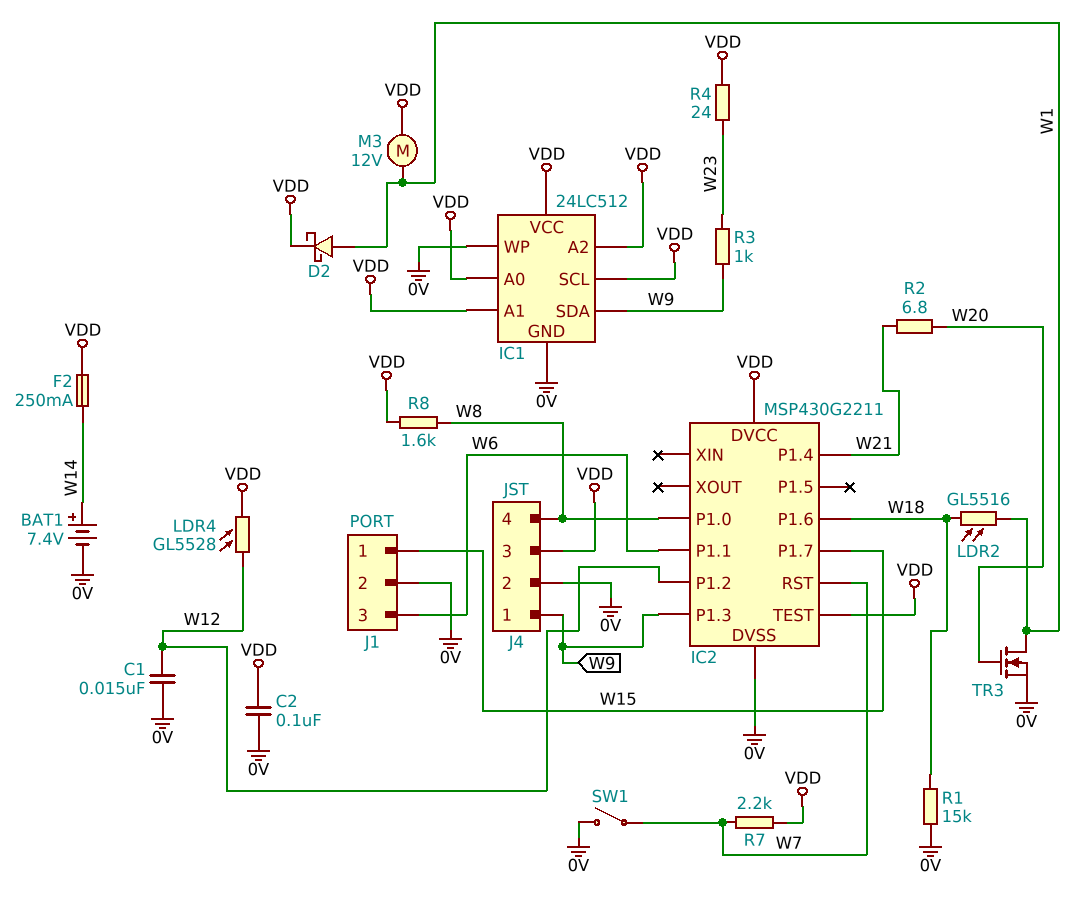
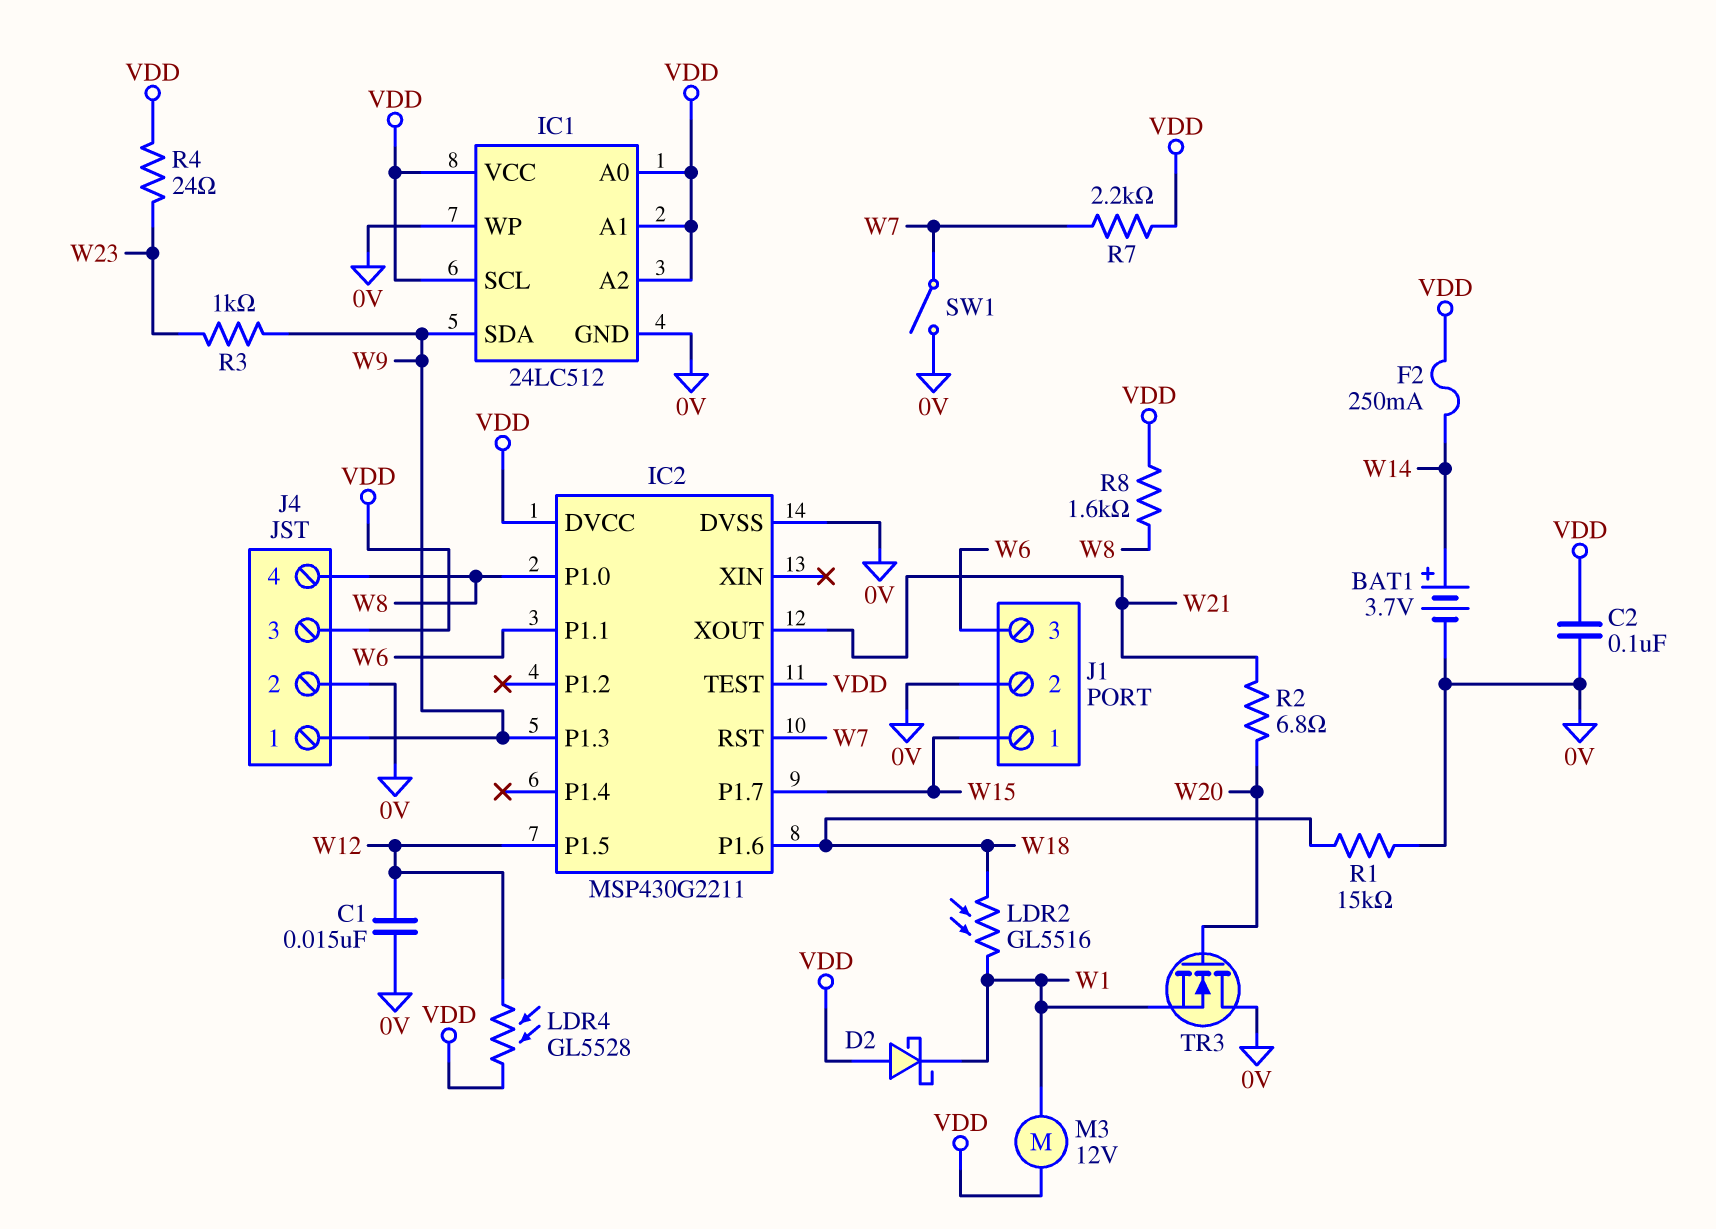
BAT1: 7.4V (plus W14, minus 0V) -> 3.7V (plus W14, minus 0V)
D2: schottky (A W1, K VDD) -> schottky (A VDD, K W1)
IC2 pin P1.2: W12 -> none
IC2 pin P1.4: W21 -> none
IC2 pin P1.5: none -> W12
IC2 pin XOUT: none -> W21
TR3: NMOS (G W20, D W1, S 0V) -> NMOS (G W20, D 0V, S W1)

